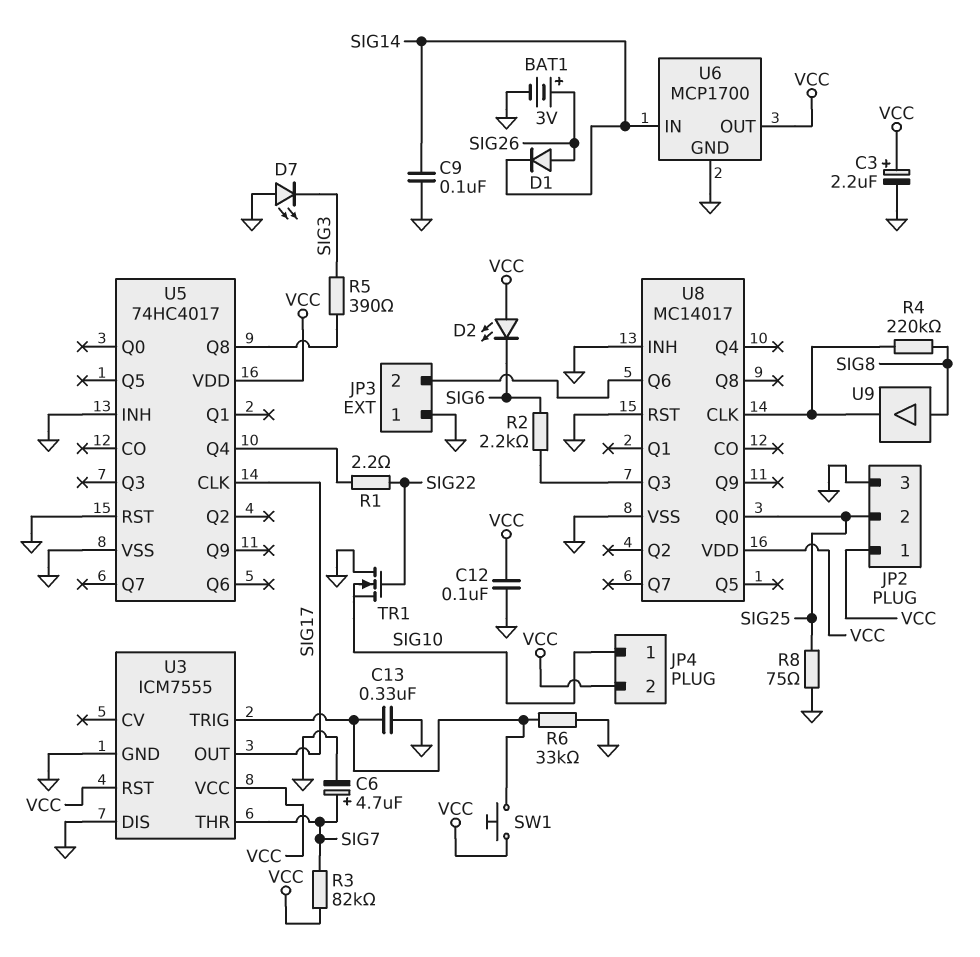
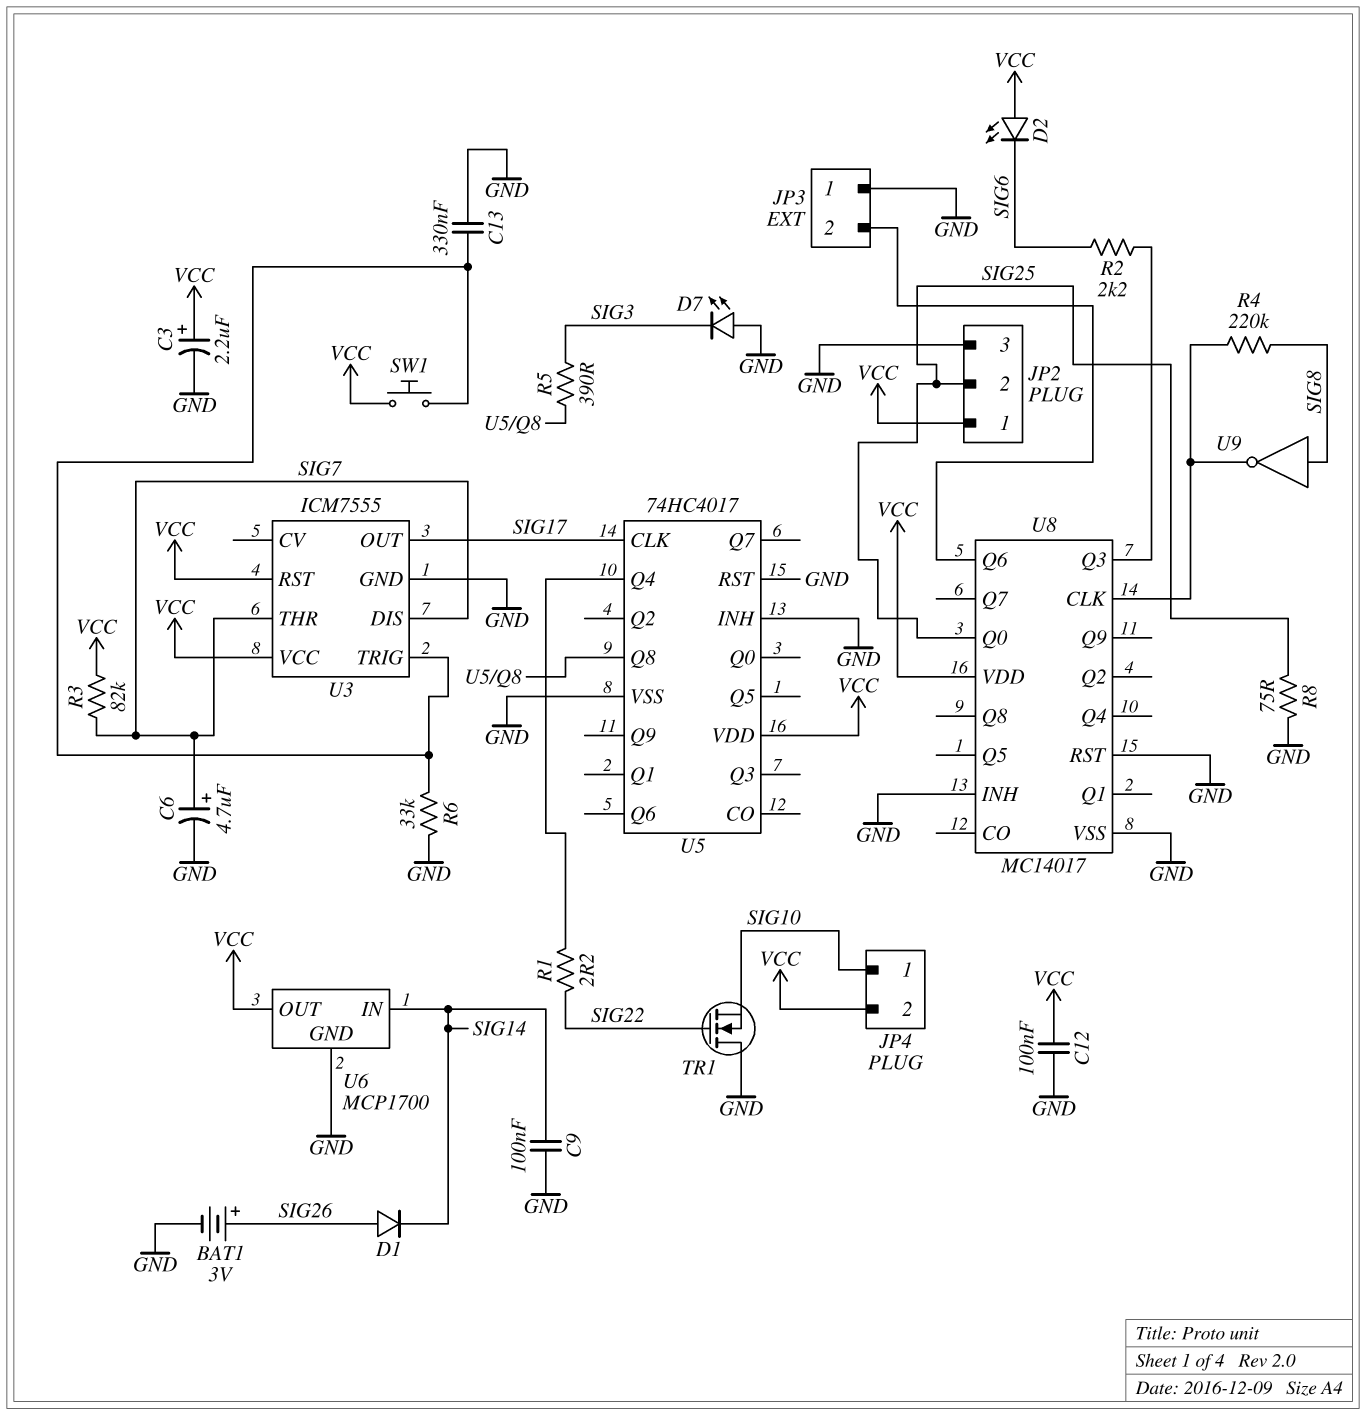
U3 pin DIS: GND -> SIG7
U9: buffer (in SIG8, out U8/CLK) -> NOT (in SIG8, out U8/CLK)

